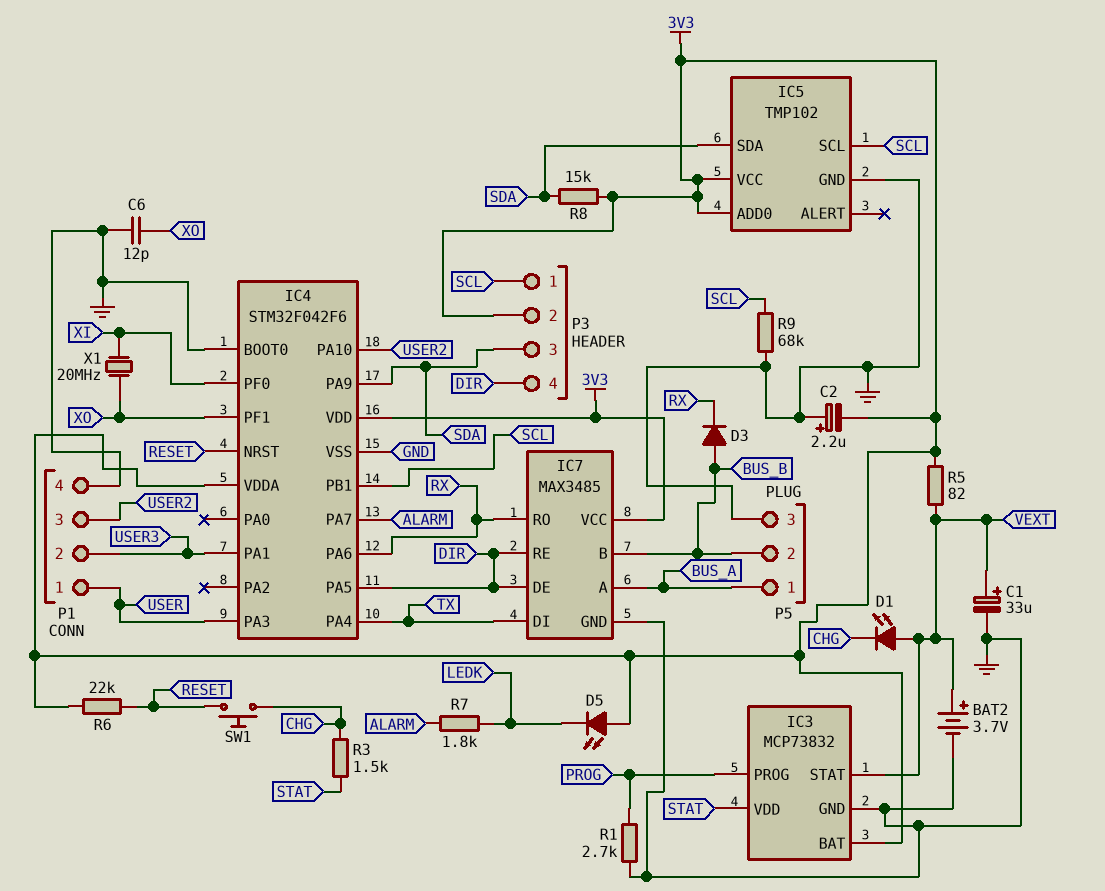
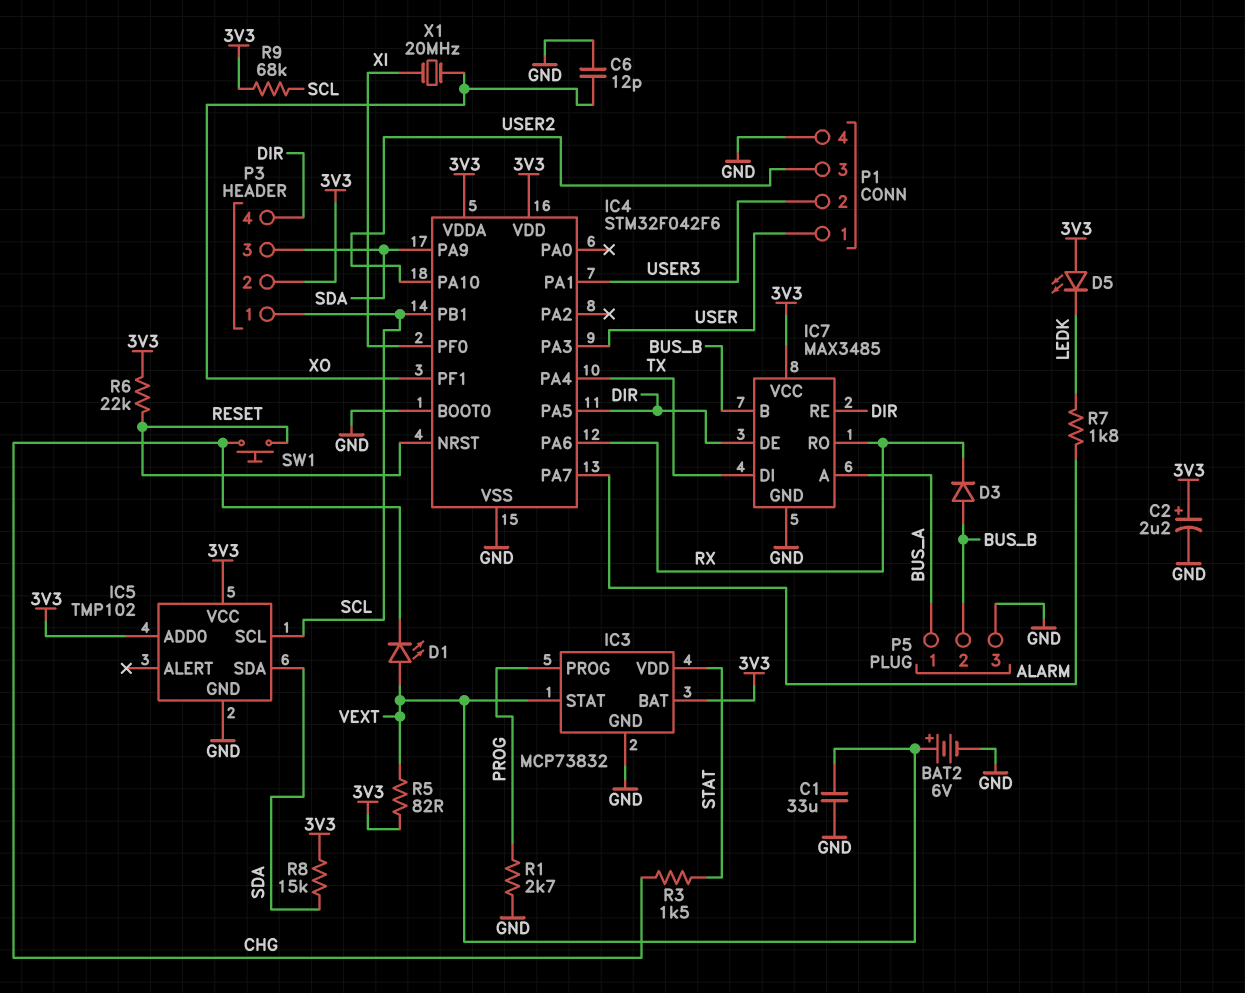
BAT2: 3.7V (plus VEXT, minus GND) -> 6V (plus VEXT, minus GND)
C1: 33uF (plus VEXT, minus GND) -> 33uF (GND, VEXT)
C2: 2.2uF (plus GND, minus 3V3) -> 2.2uF (plus 3V3, minus GND)
R9: 68k (GND, SCL) -> 68k (3V3, SCL)

